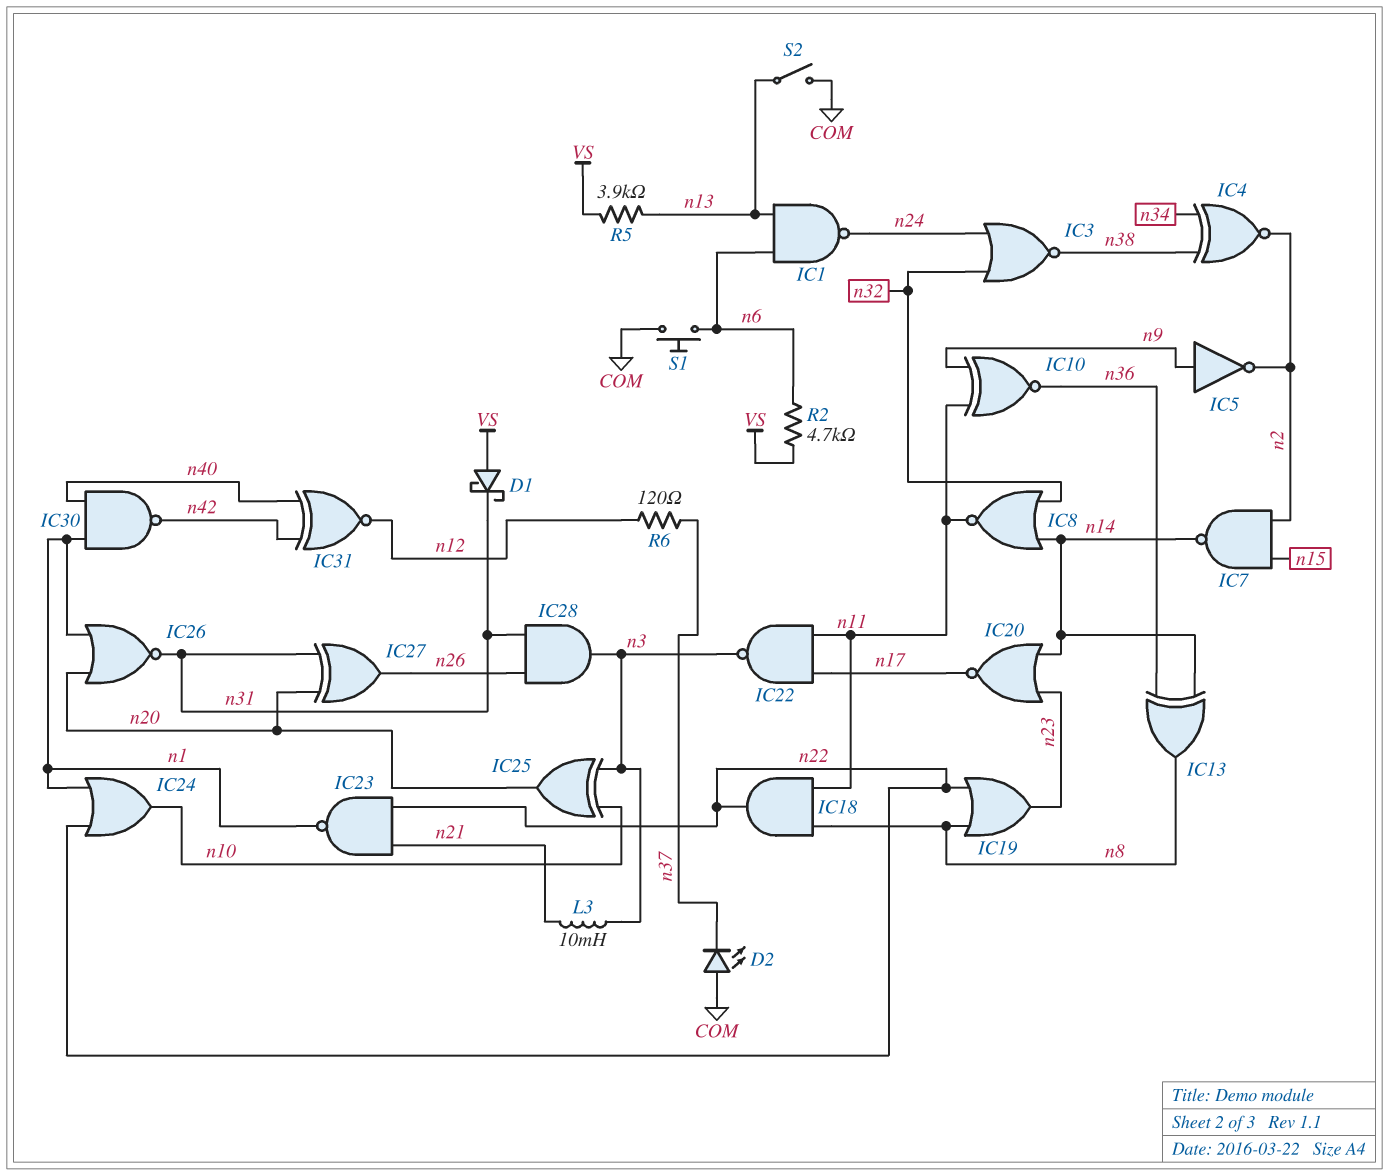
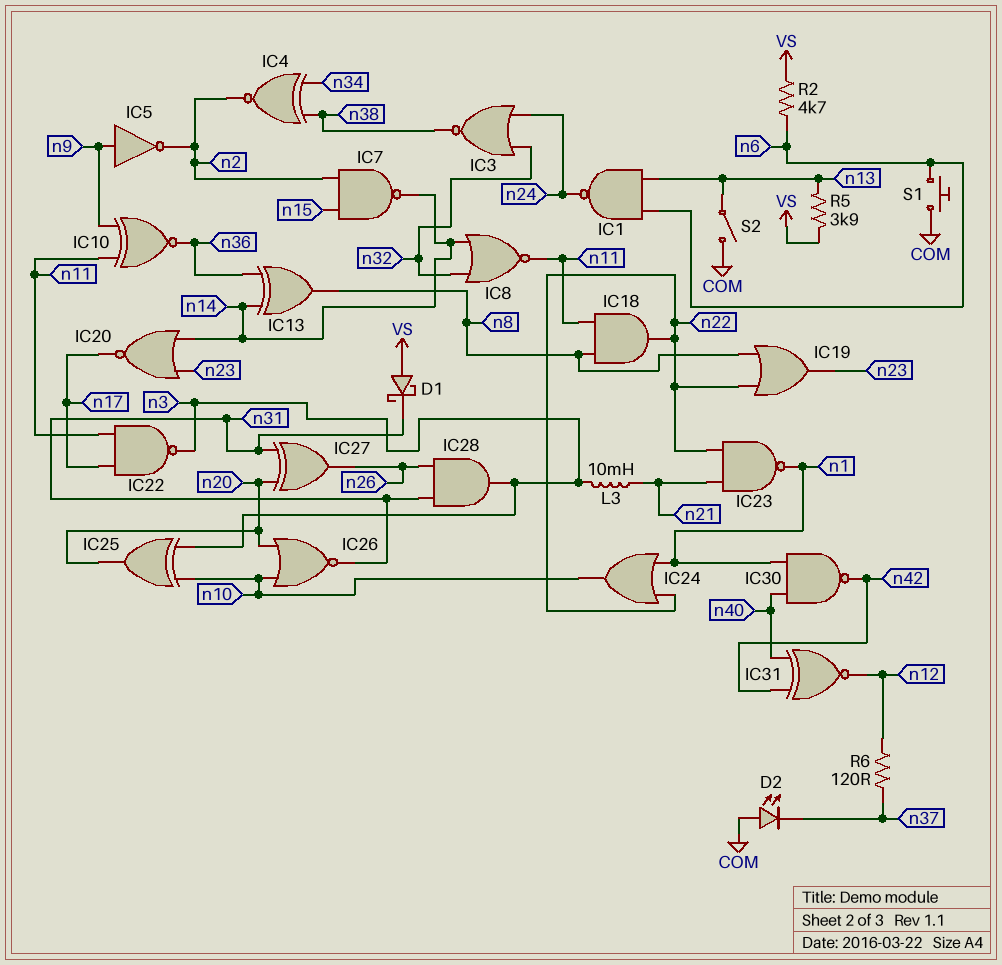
IC26: NOR (in n1, in n20, out n31) -> NOR (in n10, in n20, out n31)

